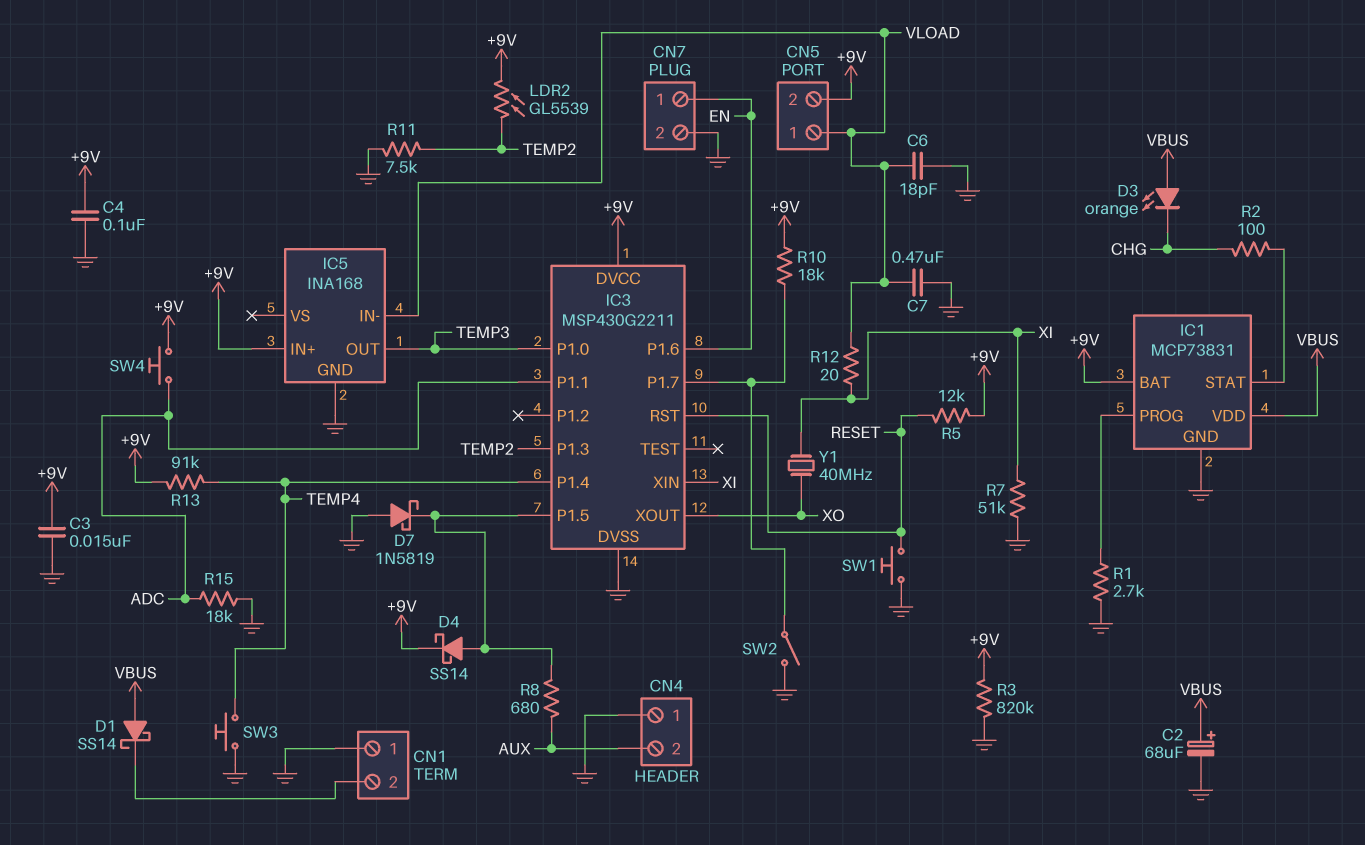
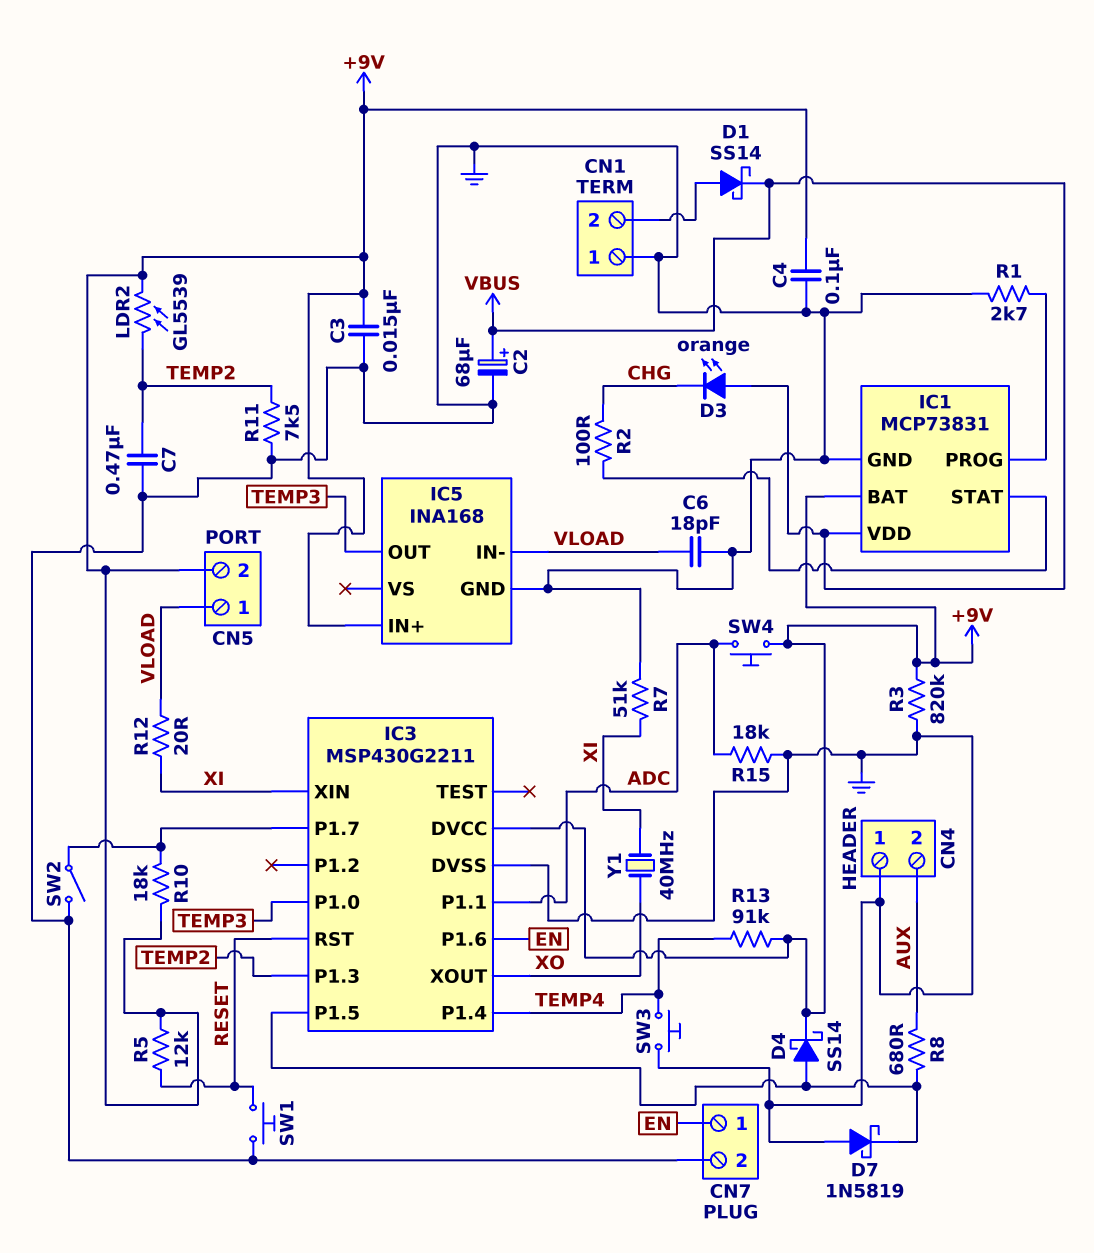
C7: 470nF (GND, VLOAD) -> 470nF (GND, TEMP2)
D1: schottky SS14 (A VBUS, K CN1/2) -> schottky SS14 (A CN1/2, K VBUS)

